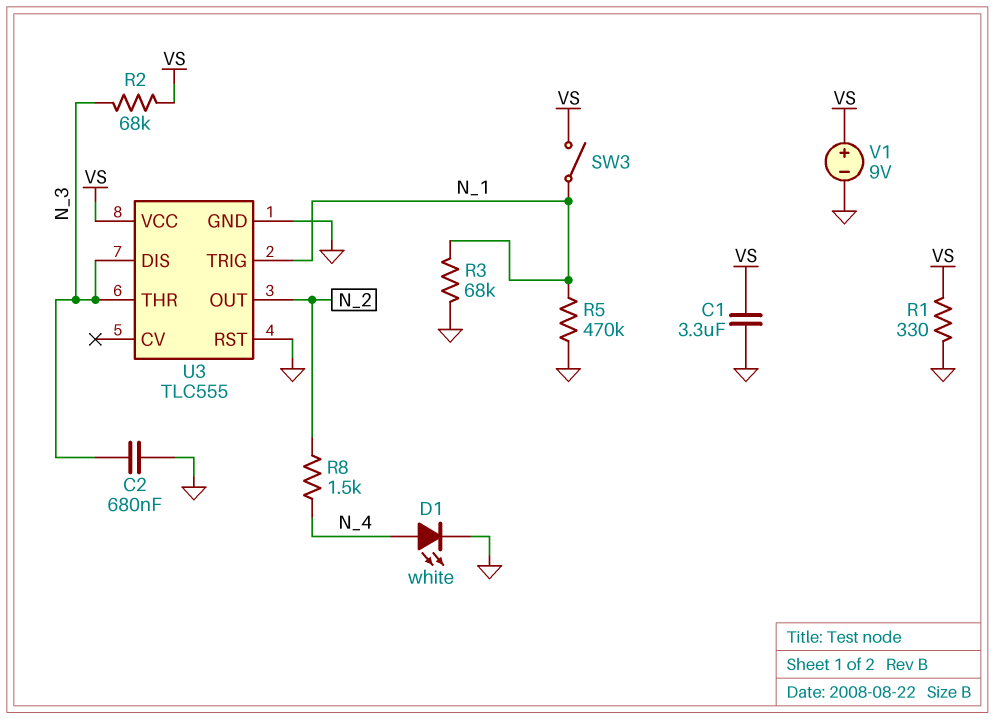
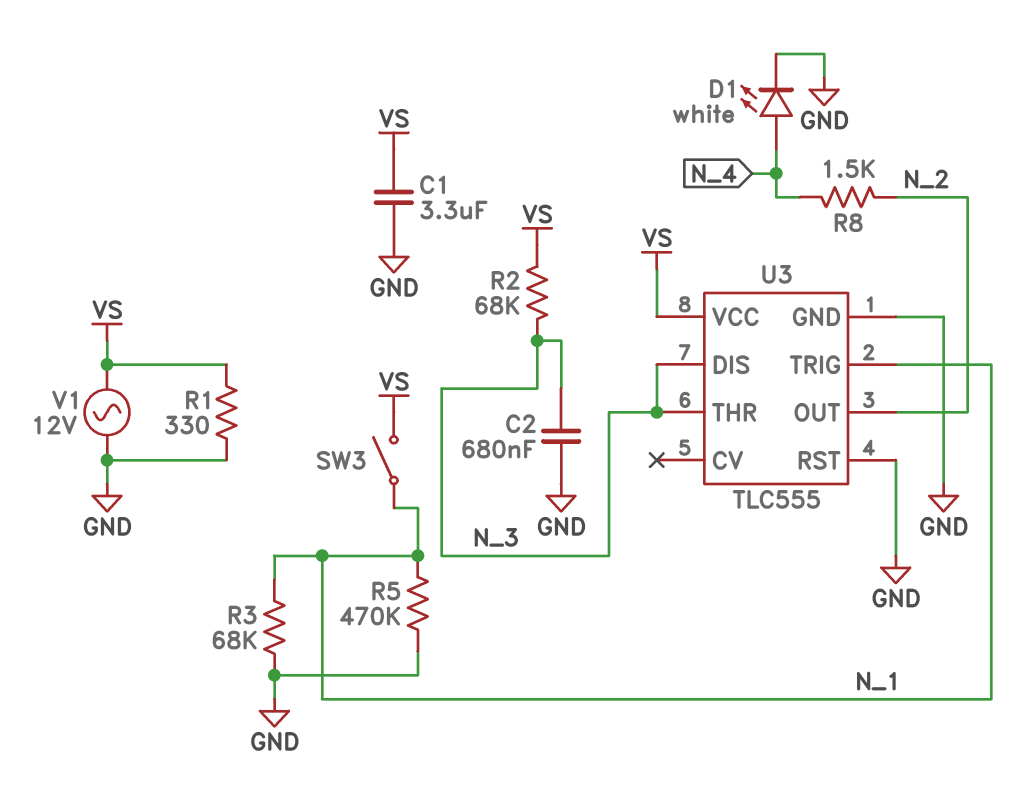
V1: 9V (plus VS, minus GND) -> AC 12V (GND, VS)

